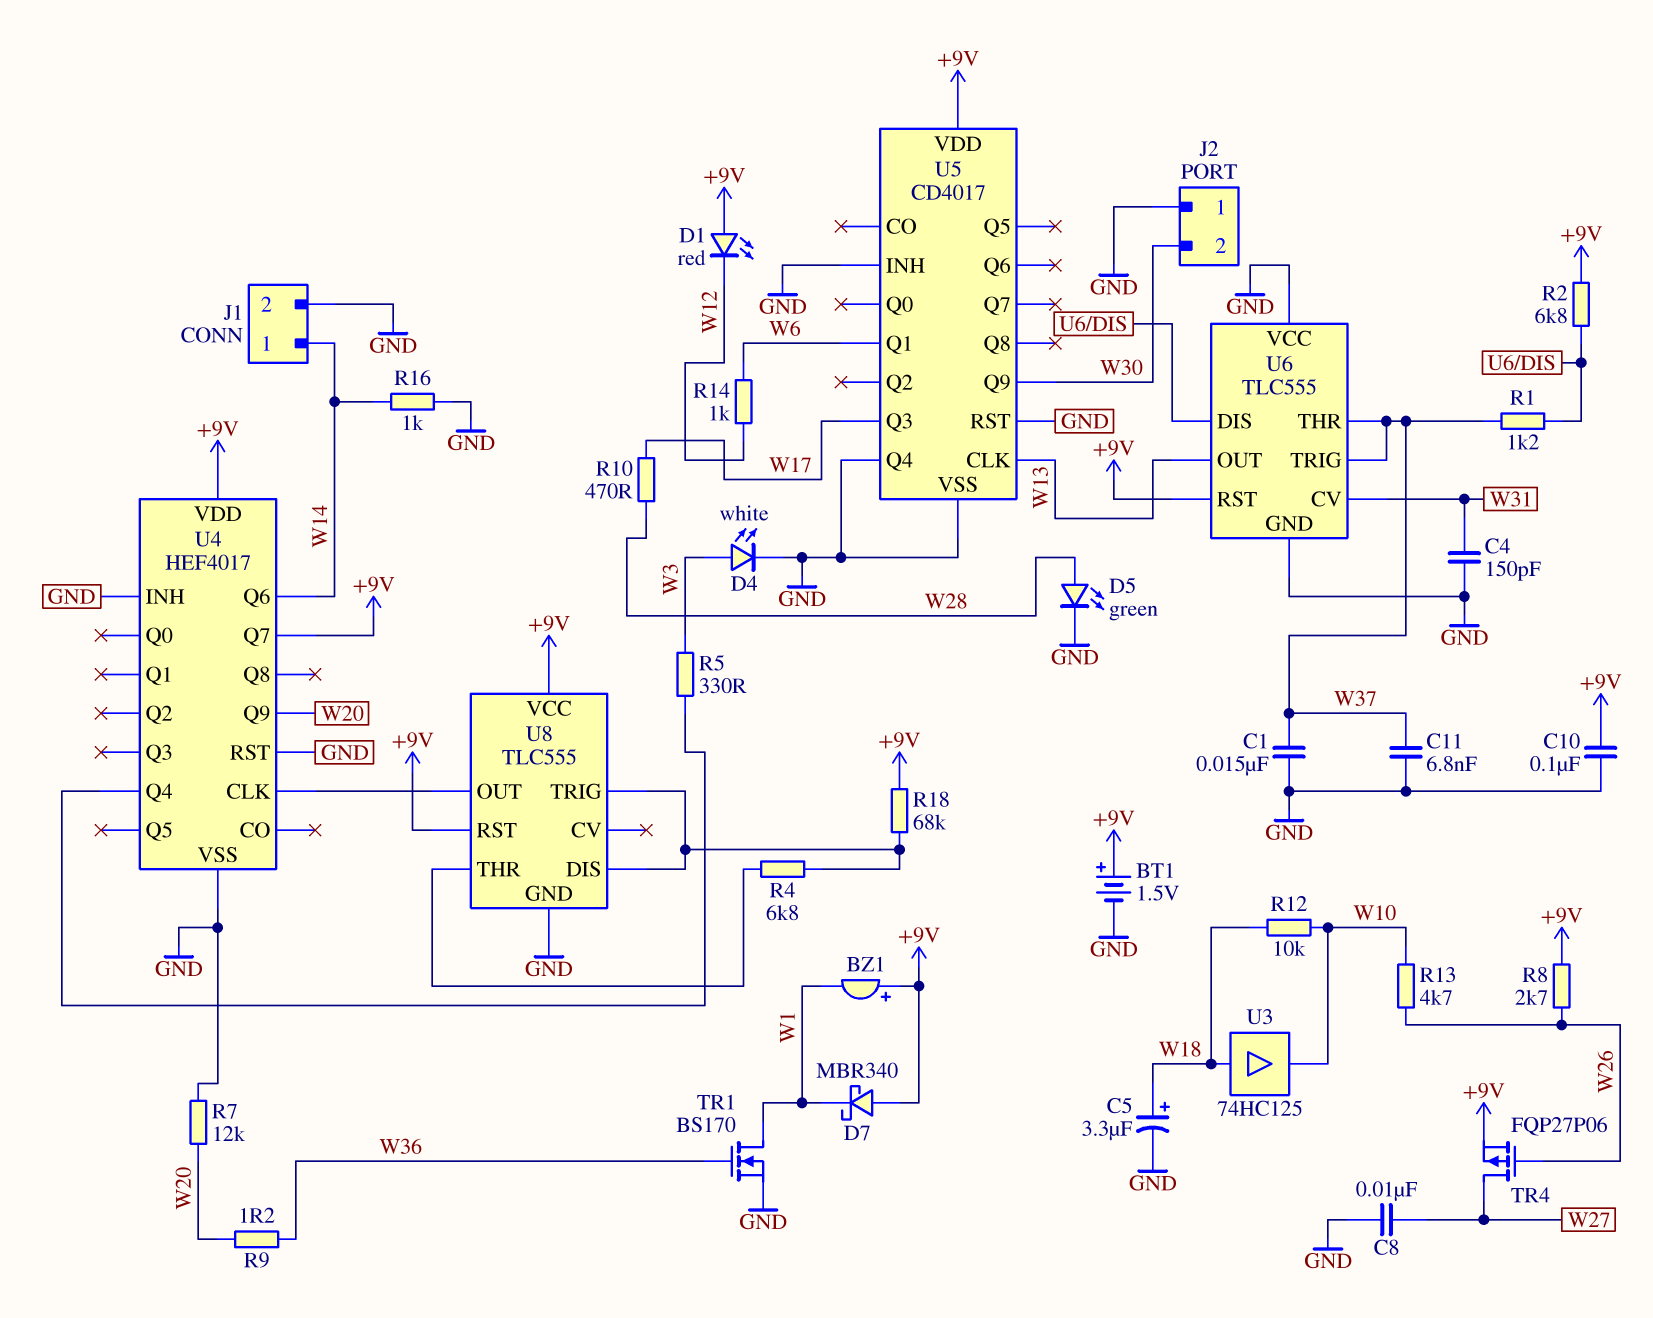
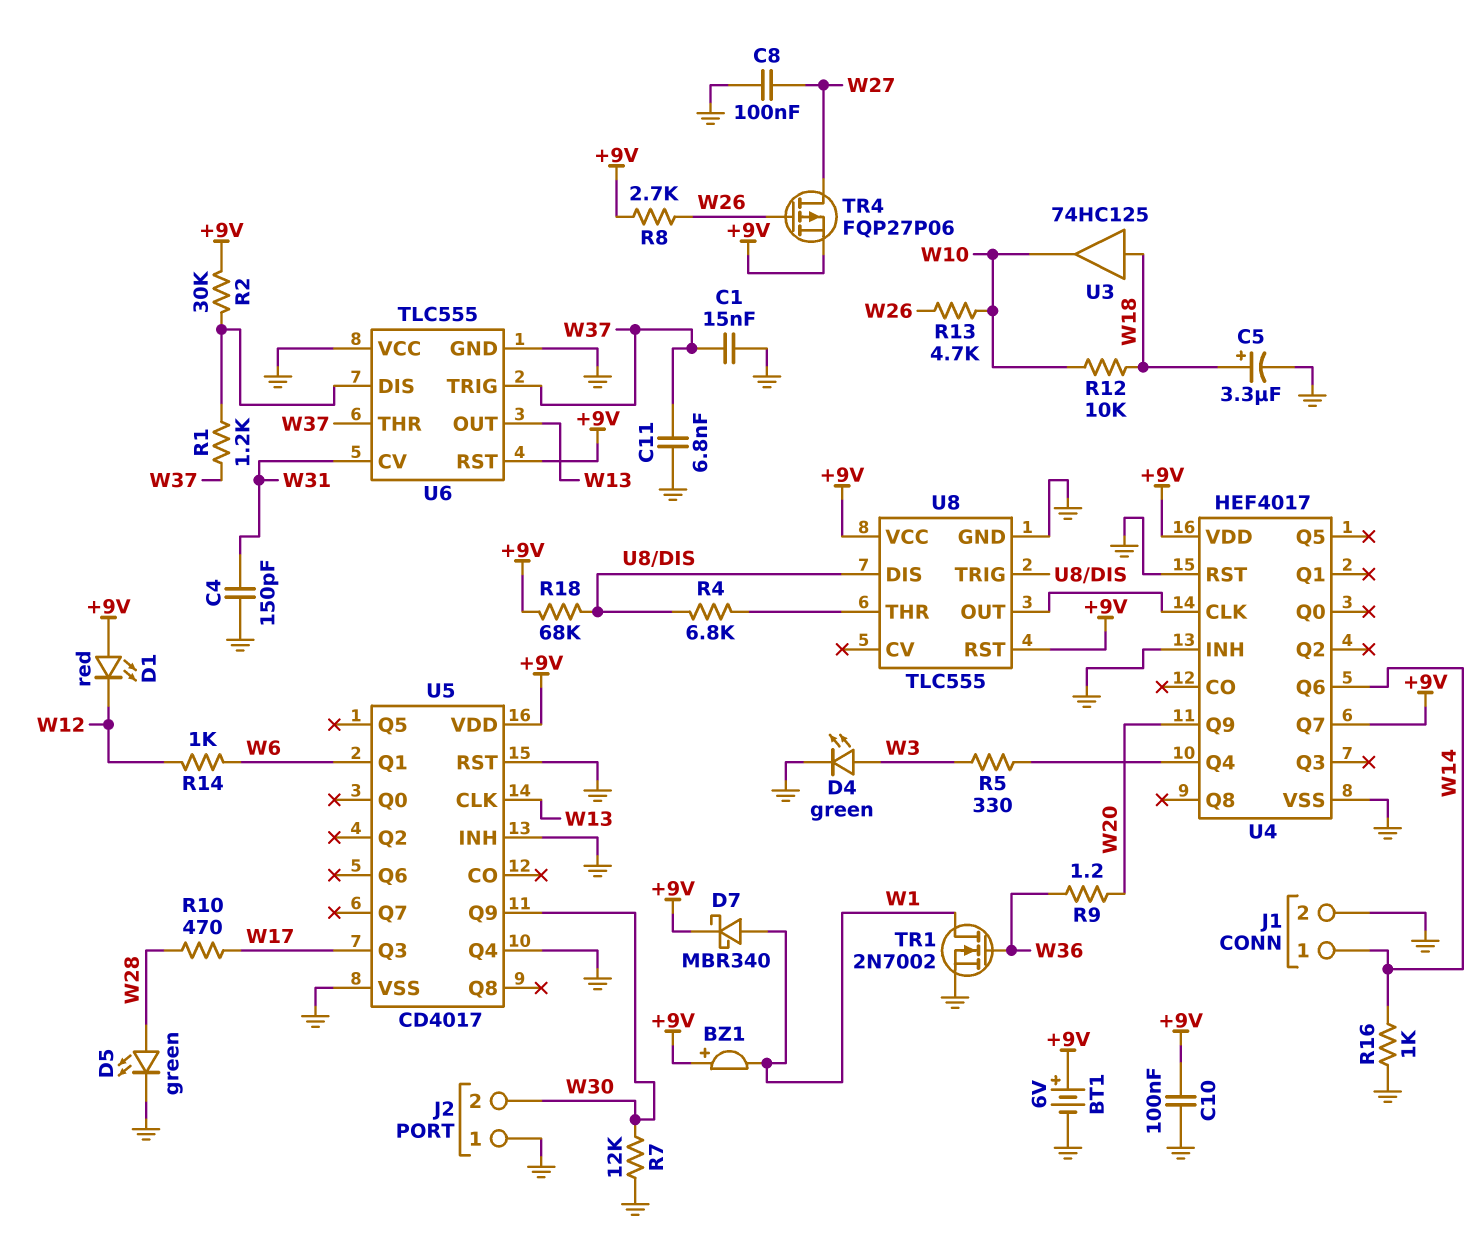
BT1: 1.5V (plus +9V, minus GND) -> 6V (plus +9V, minus GND)
C8: 10nF (GND, W27) -> 100nF (GND, W27)
D4: LED white (A W3, K GND) -> LED green (A W3, K GND)
D7: schottky MBR340 (A +9V, K W1) -> schottky MBR340 (A W1, K +9V)
R2: 6.8k (+9V, U6/DIS) -> 30k (+9V, U6/DIS)
R7: 12k (GND, W20) -> 12k (GND, W30)
TR1: NMOS BS170 (G W36, D W1, S GND) -> NMOS 2N7002 (G W36, D W1, S GND)

